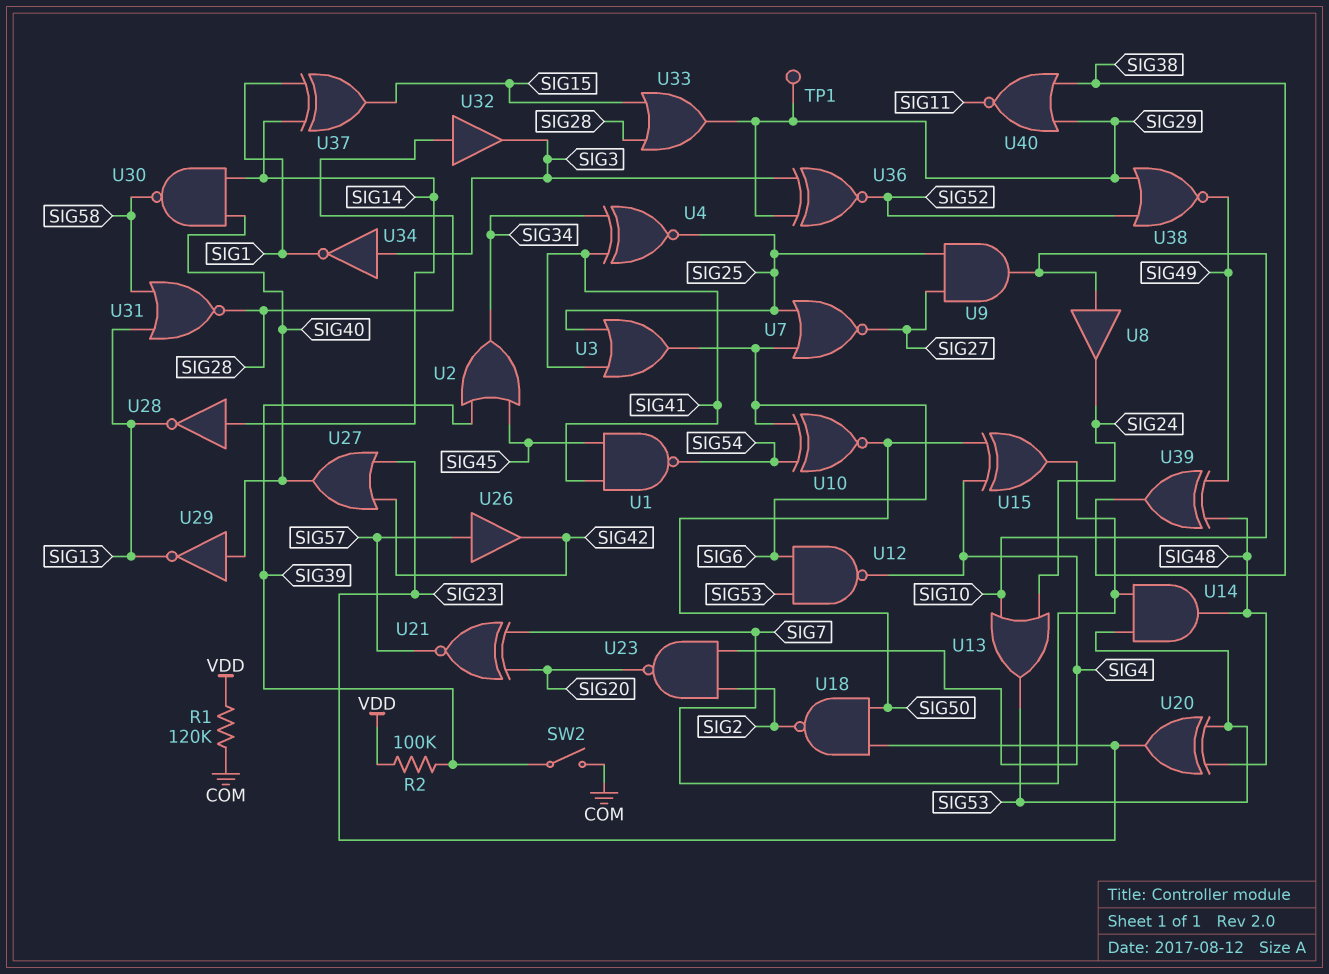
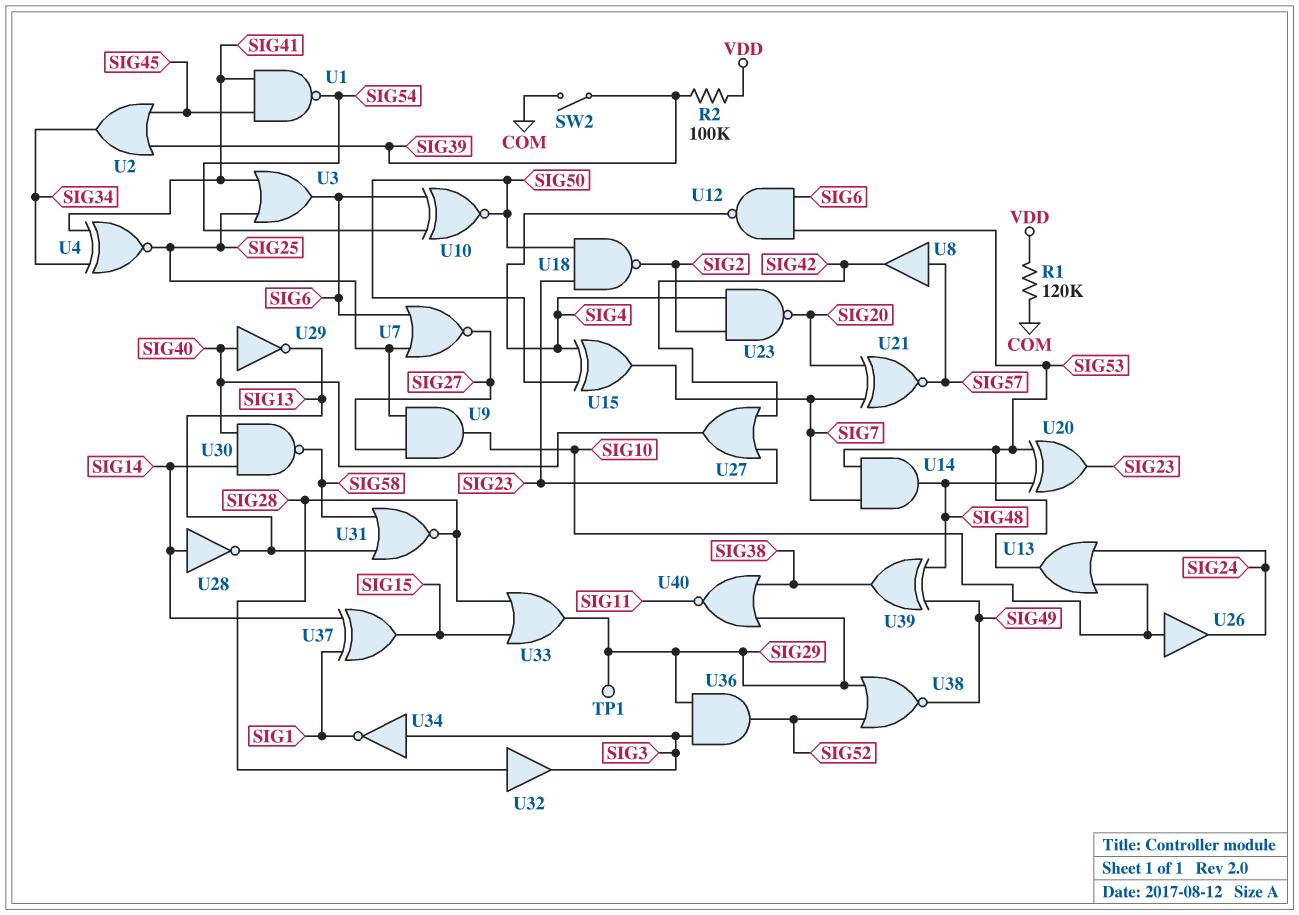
U8: buffer (in SIG10, out SIG24) -> buffer (in SIG57, out SIG42)
U26: buffer (in SIG57, out SIG42) -> buffer (in SIG10, out SIG24)
U36: XNOR (in SIG3, in SIG29, out SIG52) -> AND (in SIG3, in SIG29, out SIG52)

